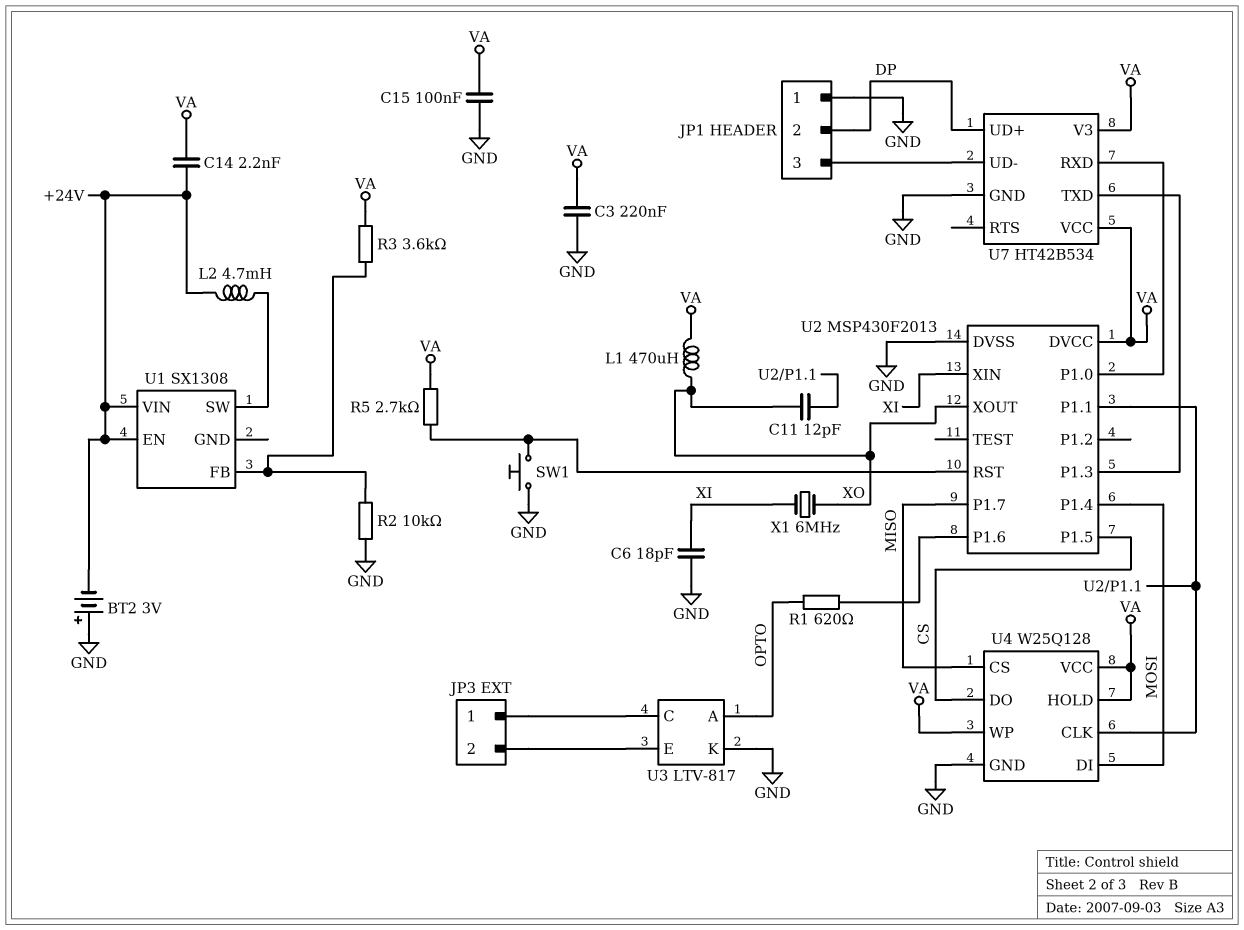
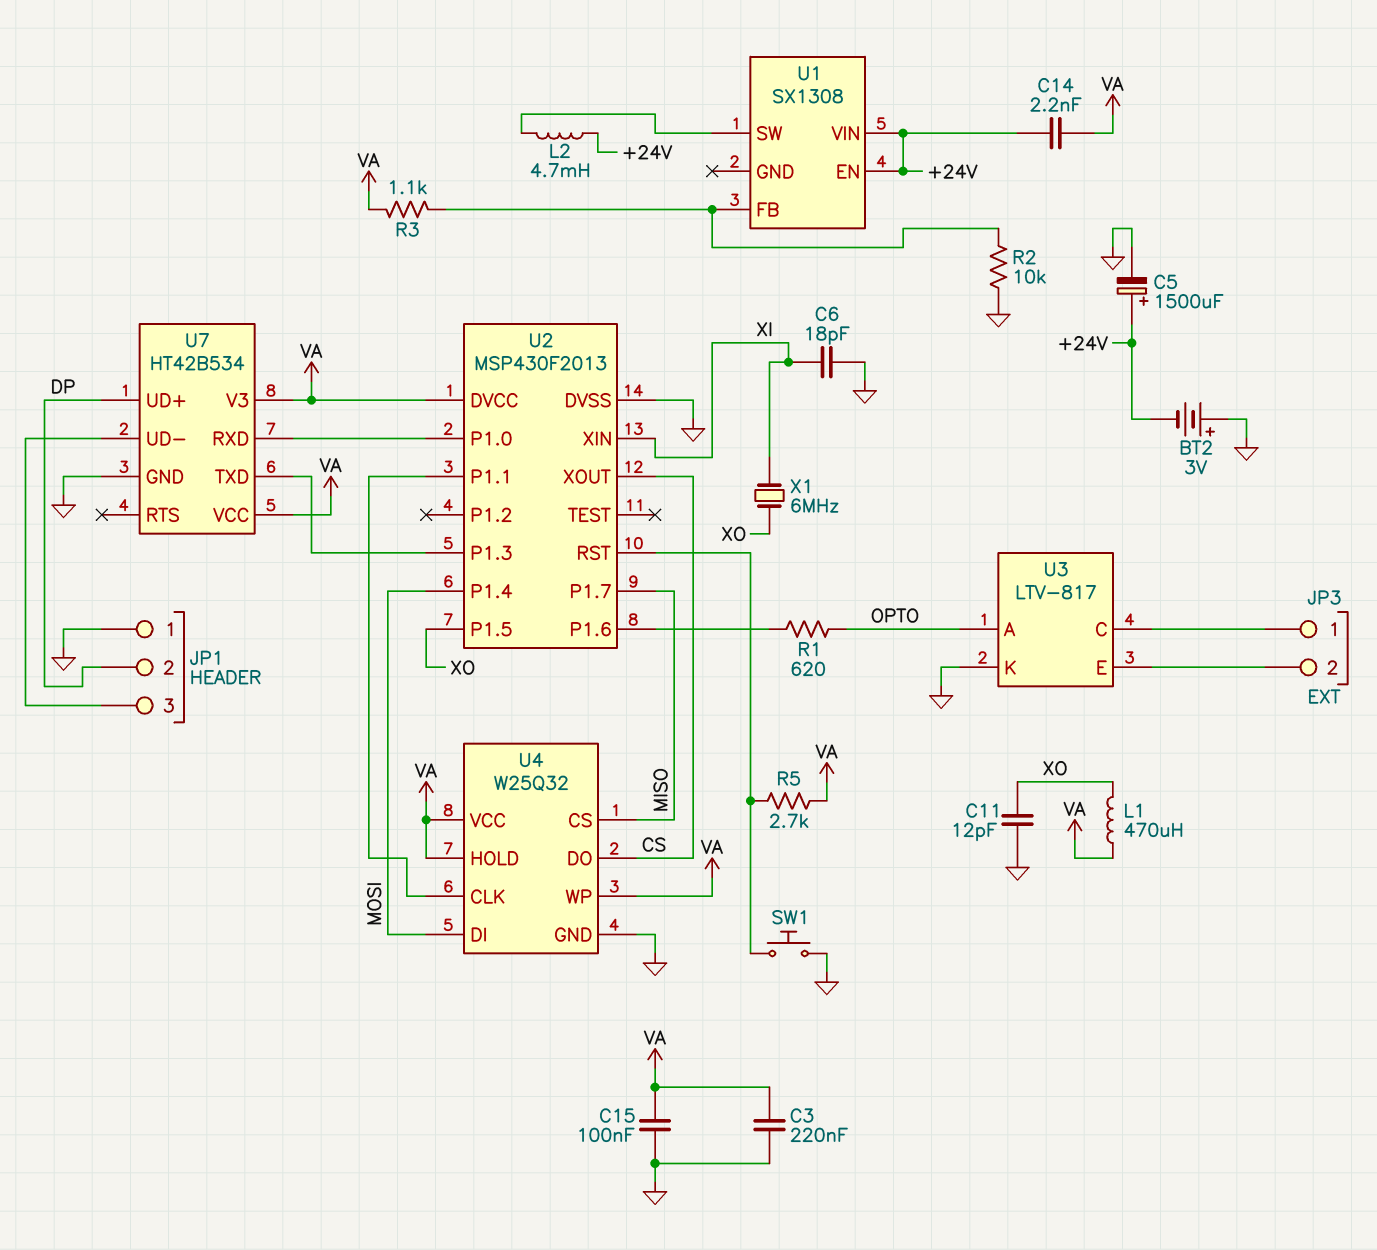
C5: none -> 1500uF (plus +24V, minus GND)
C11: 12pF (U2/P1.1, XO) -> 12pF (GND, XO)
R3: 3.6k (U1/FB, VA) -> 1.1k (U1/FB, VA)
U2 pin P1.5: CS -> XO
U2 pin XOUT: XO -> CS
U4: W25Q128 -> W25Q32

